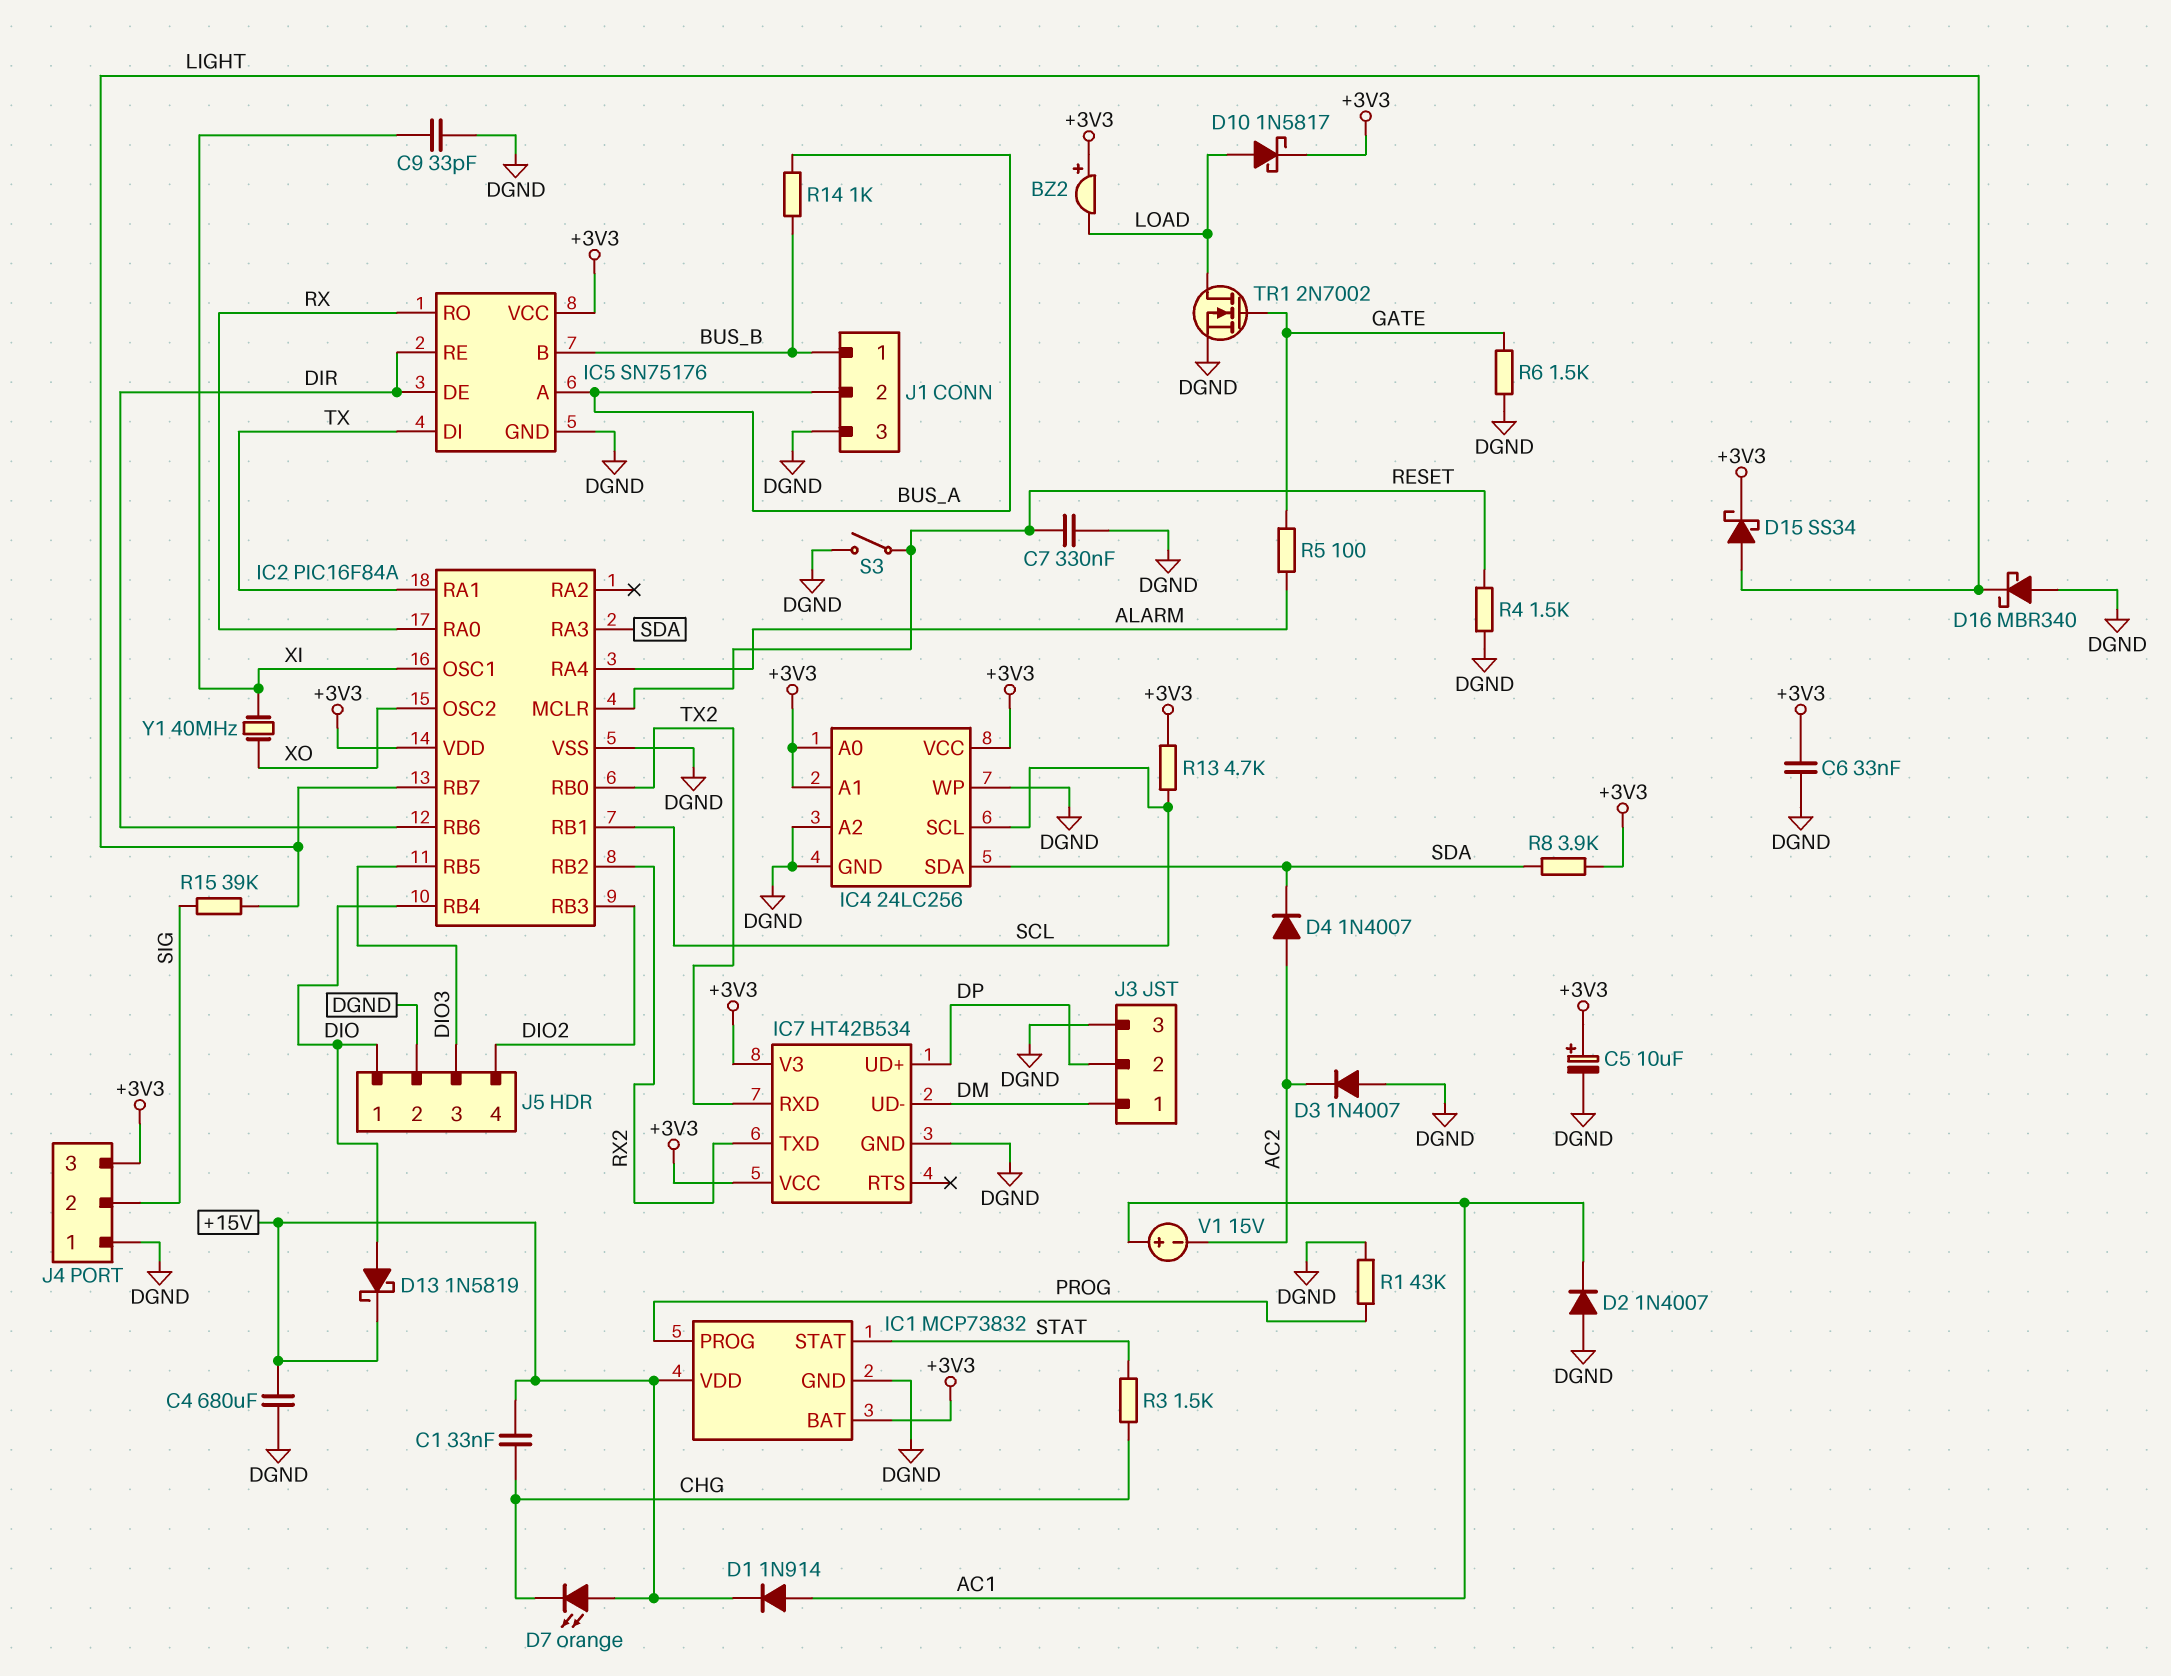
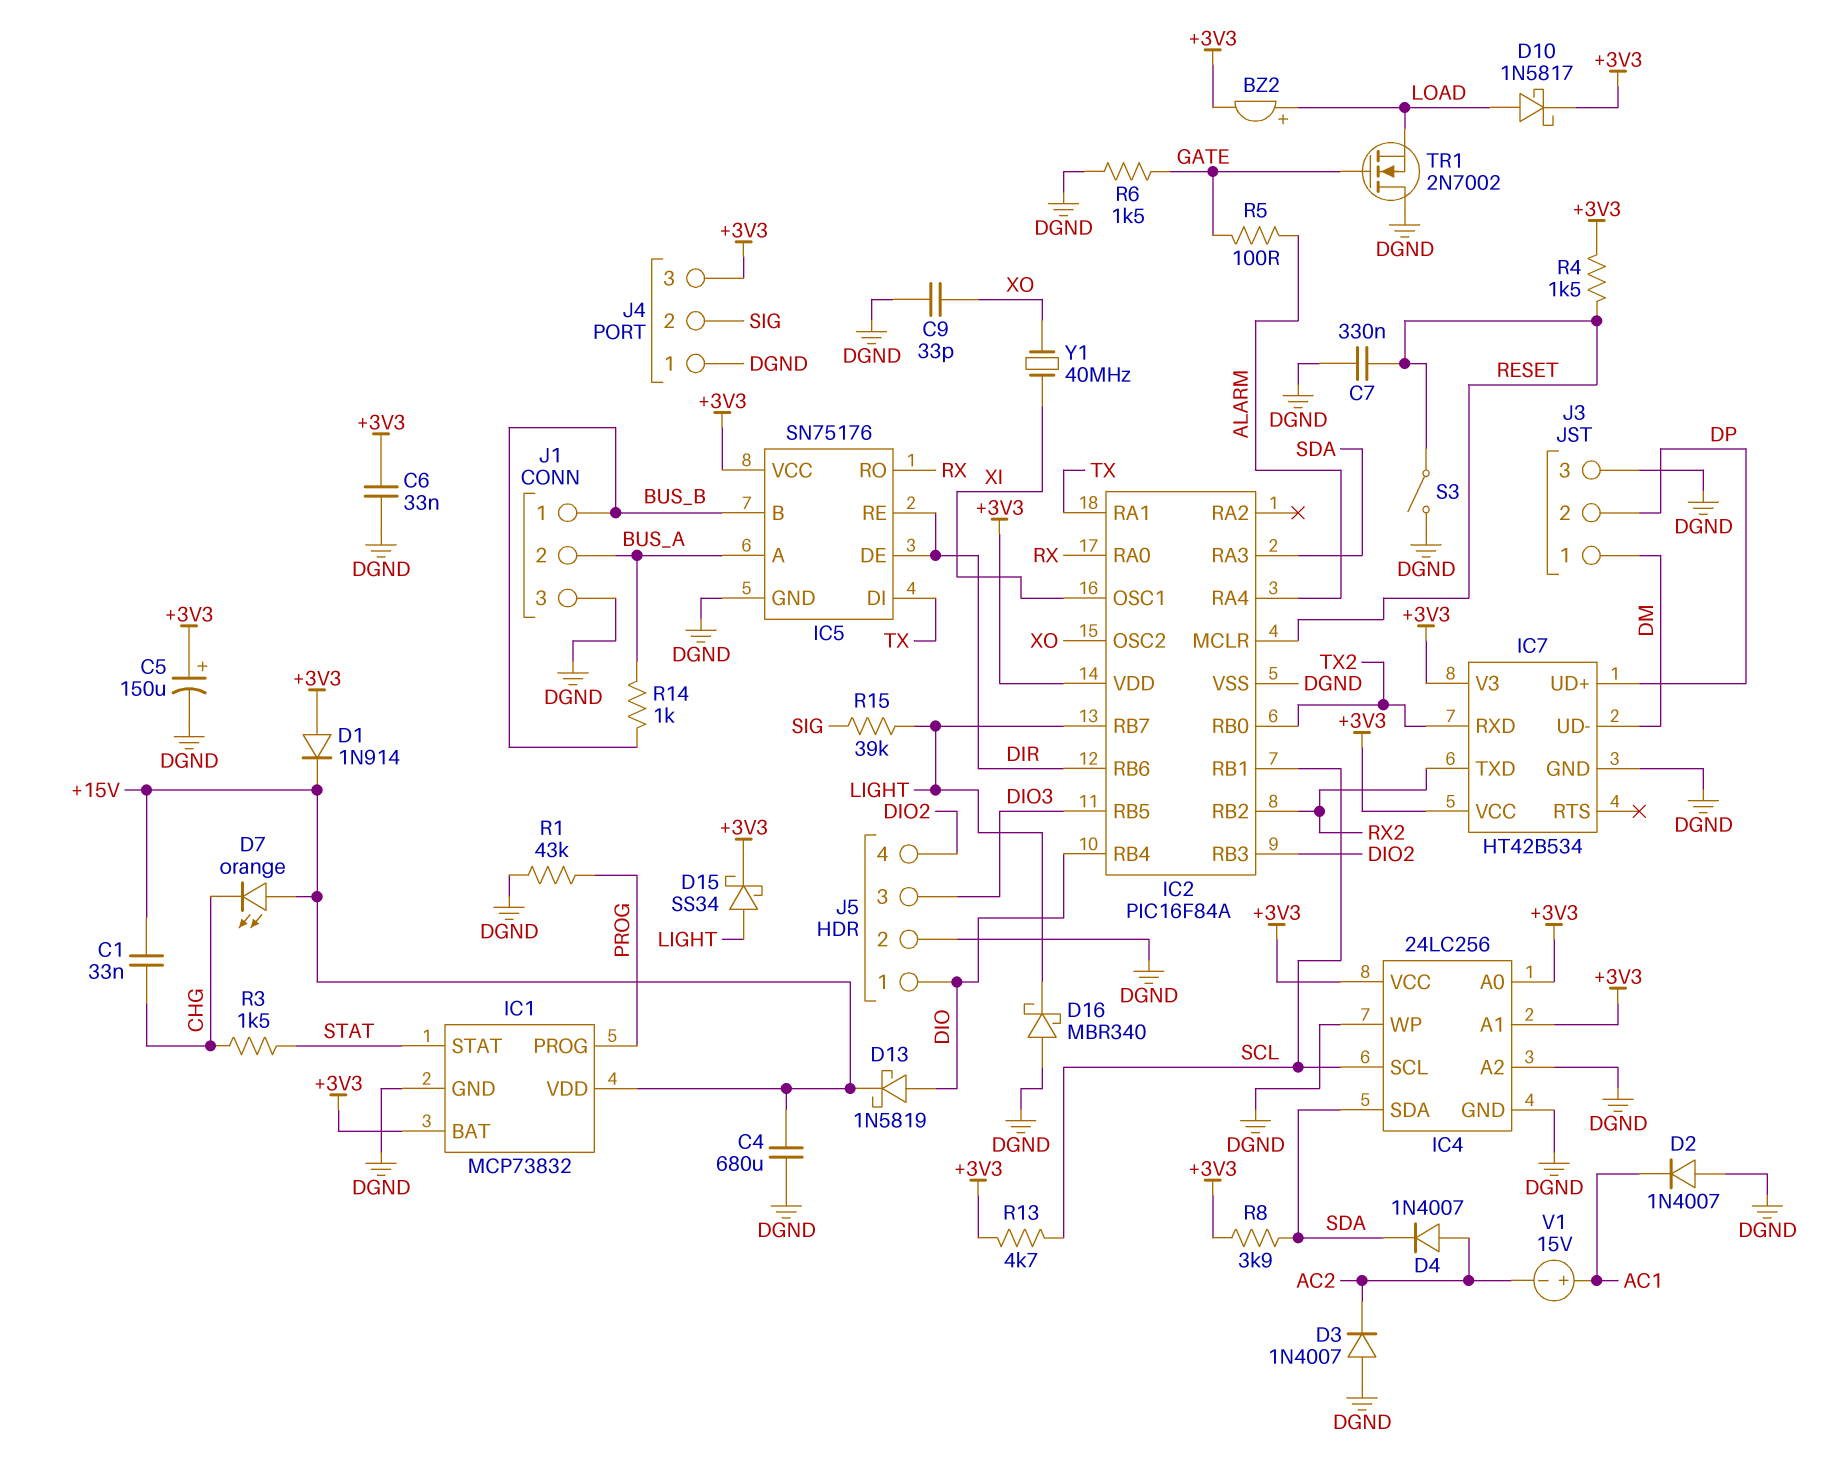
BZ2: buzzer (plus +3V3, minus LOAD) -> buzzer (plus LOAD, minus +3V3)
C5: 10uF (plus +3V3, minus DGND) -> 150uF (plus +3V3, minus DGND)
C9: 33pF (DGND, XI) -> 33pF (DGND, XO)
D1: diode 1N914 (A AC1, K +15V) -> diode 1N914 (A +3V3, K +15V)
R4: 1.5k (DGND, RESET) -> 1.5k (+3V3, RESET)
TR1: NMOS 2N7002 (G GATE, D LOAD, S DGND) -> NMOS 2N7002 (G GATE, D DGND, S LOAD)

